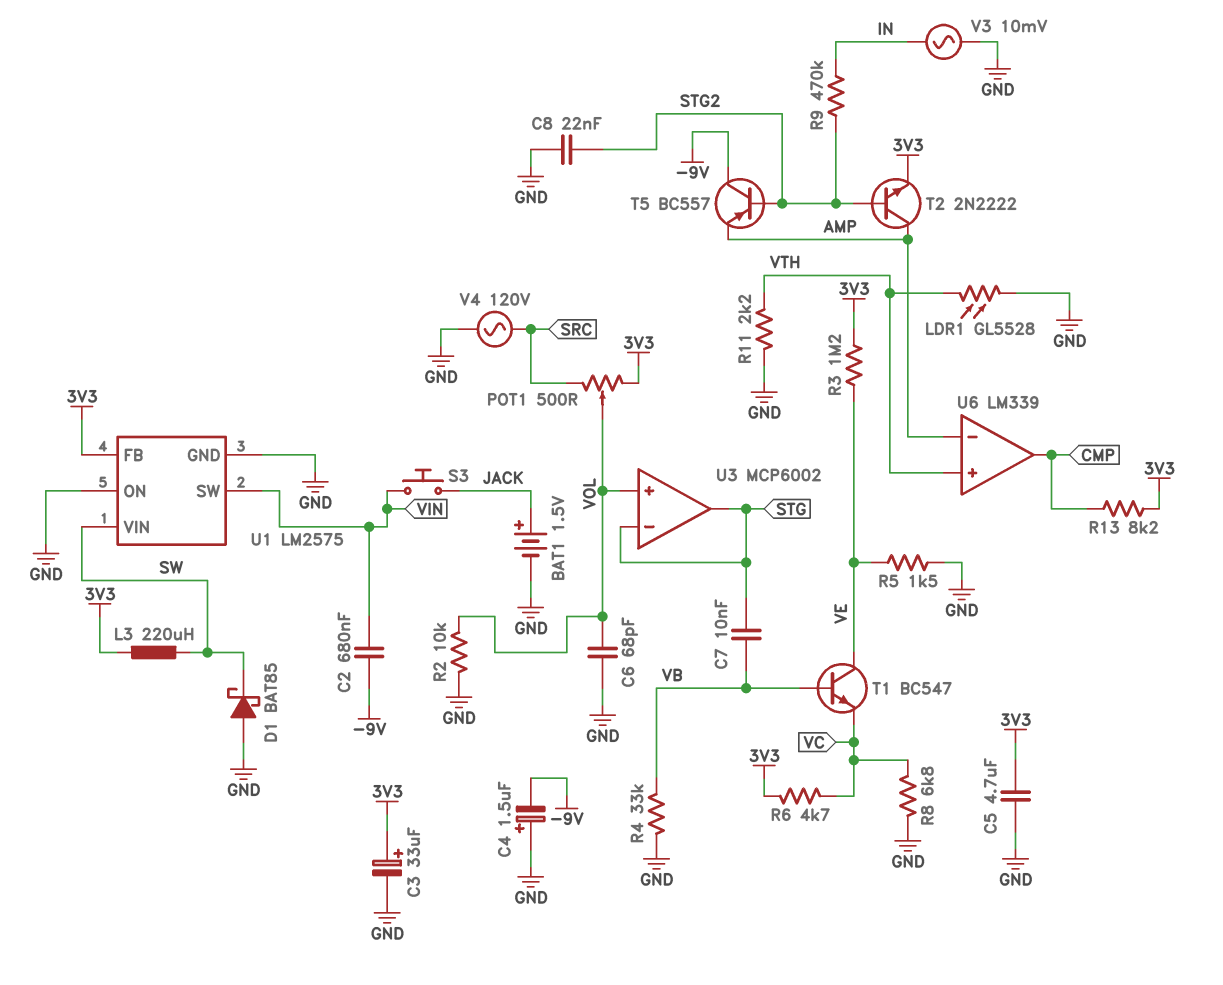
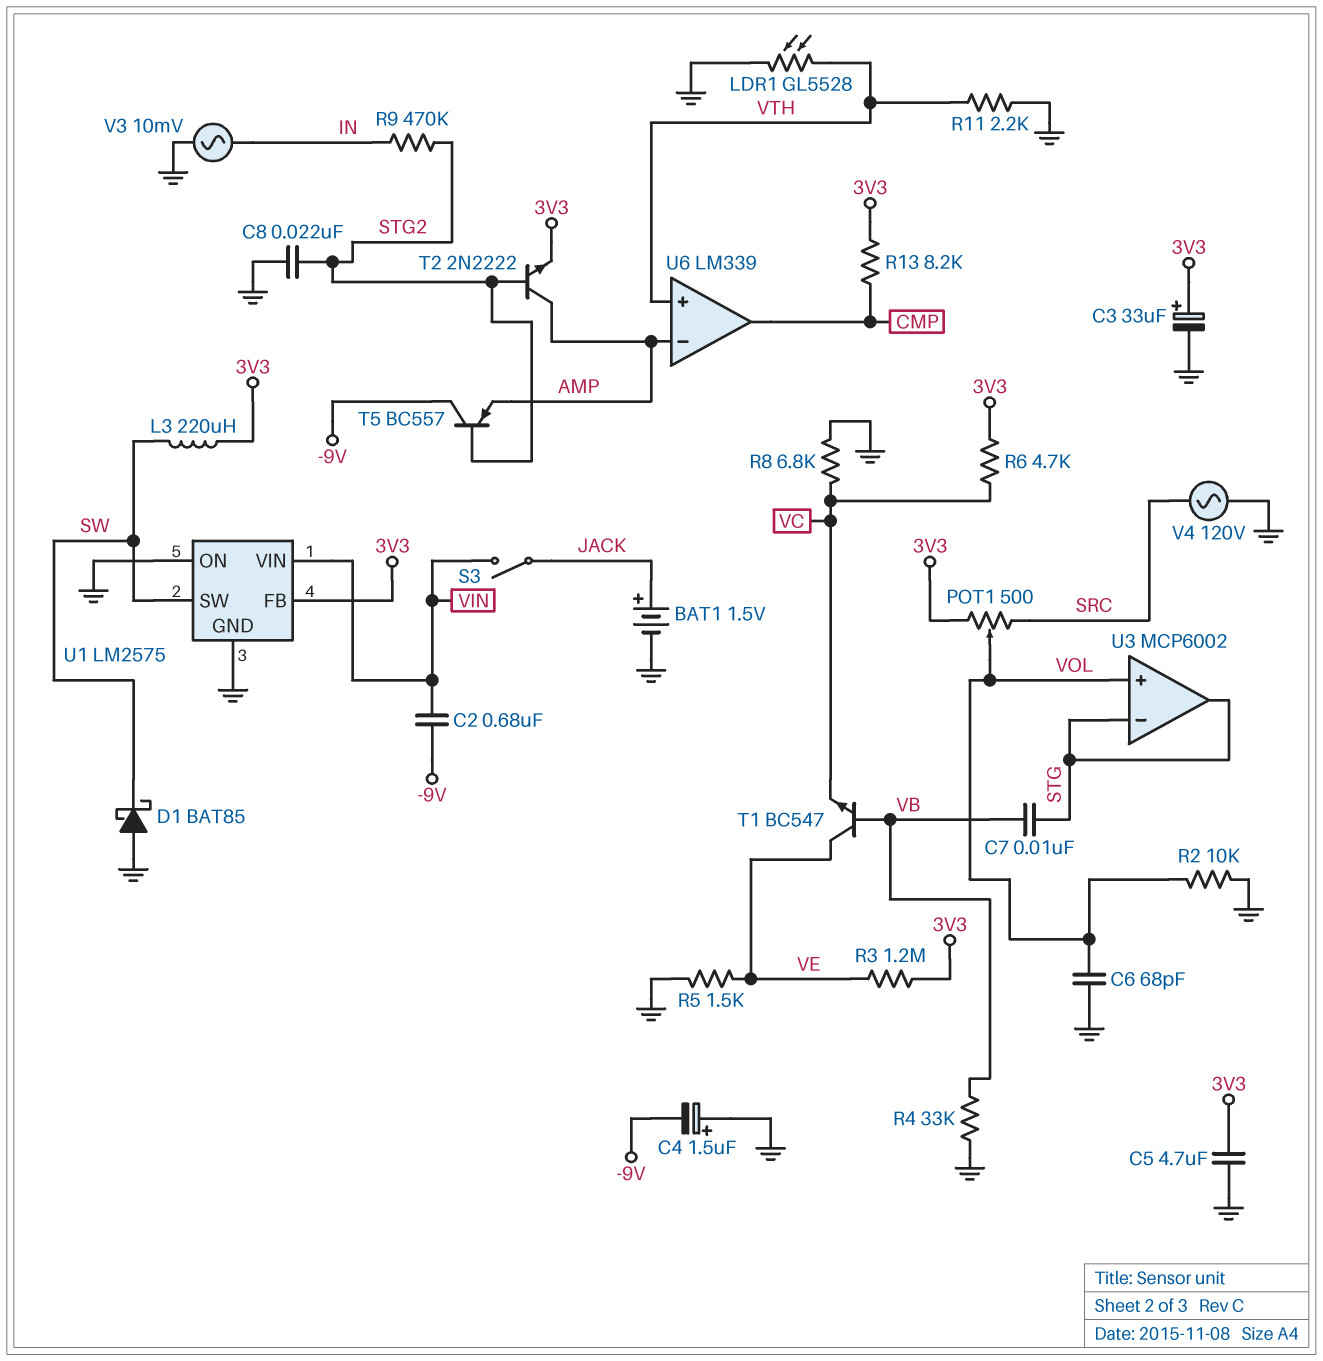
S3: button (JACK, VIN) -> switch (JACK, VIN)
U1 pin SW: VIN -> SW
U1 pin VIN: SW -> VIN

